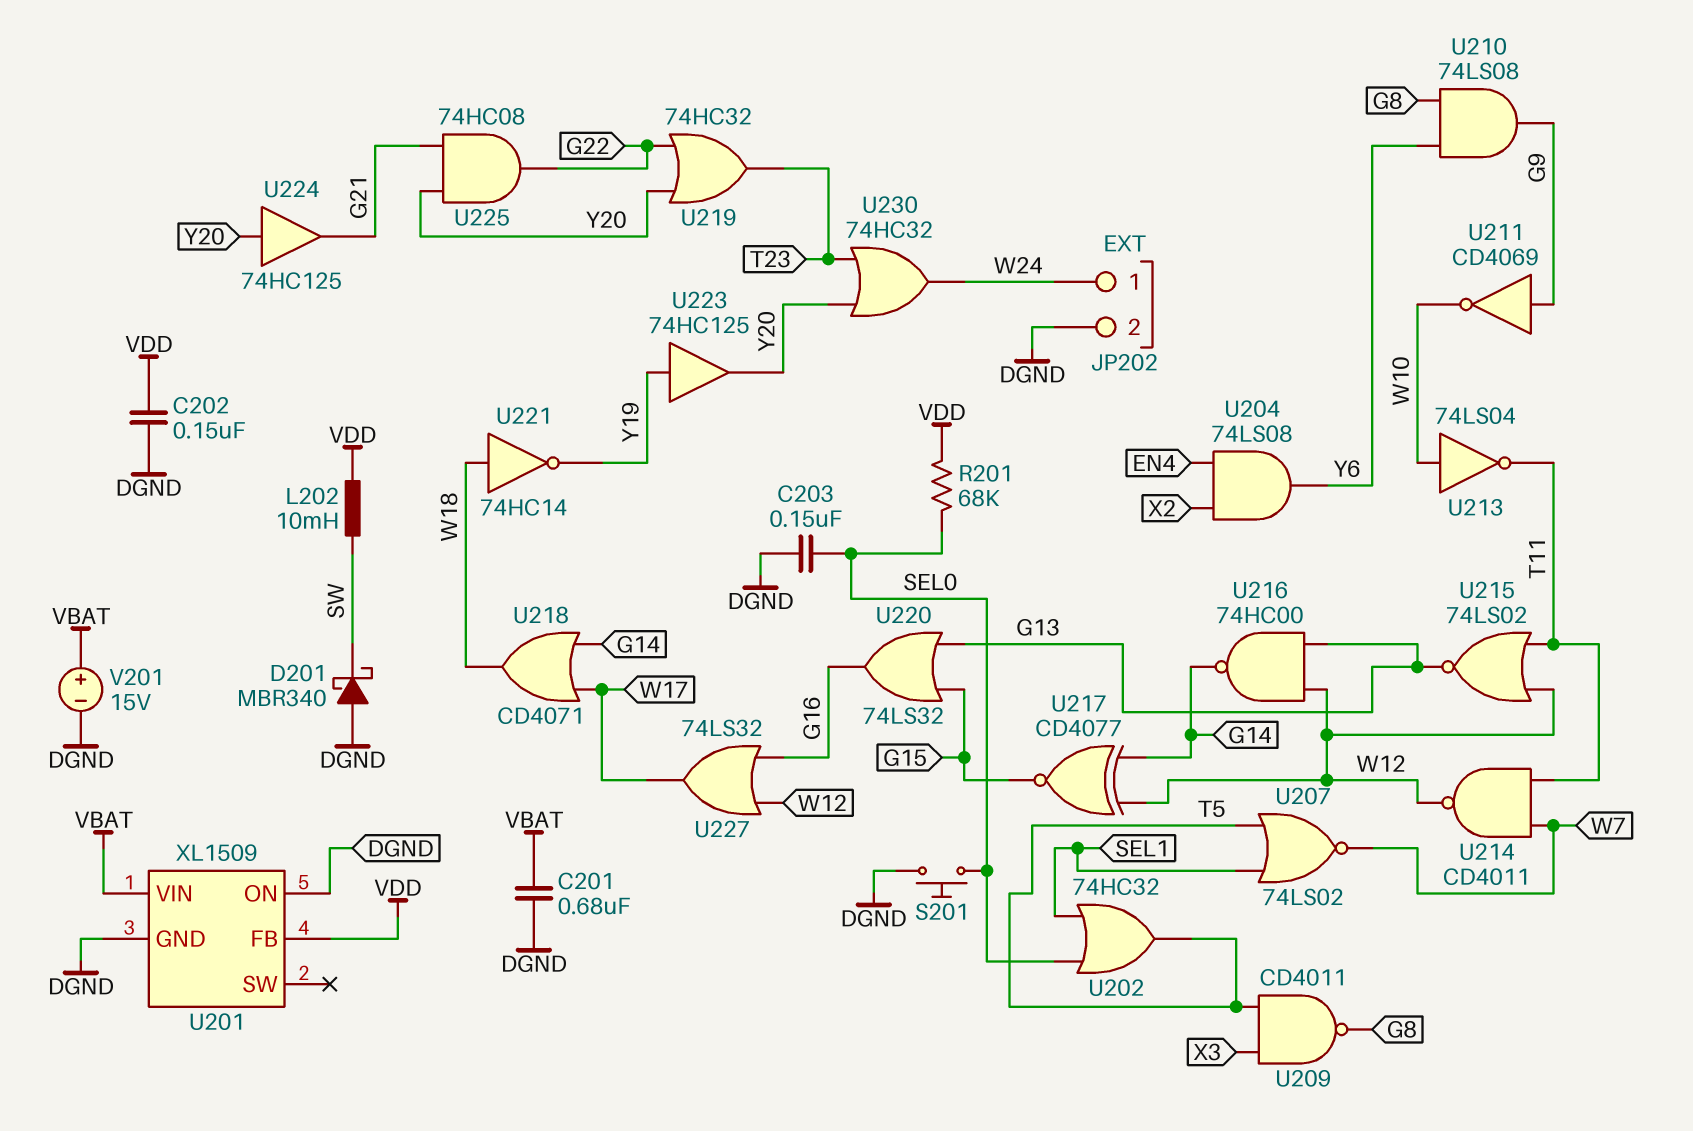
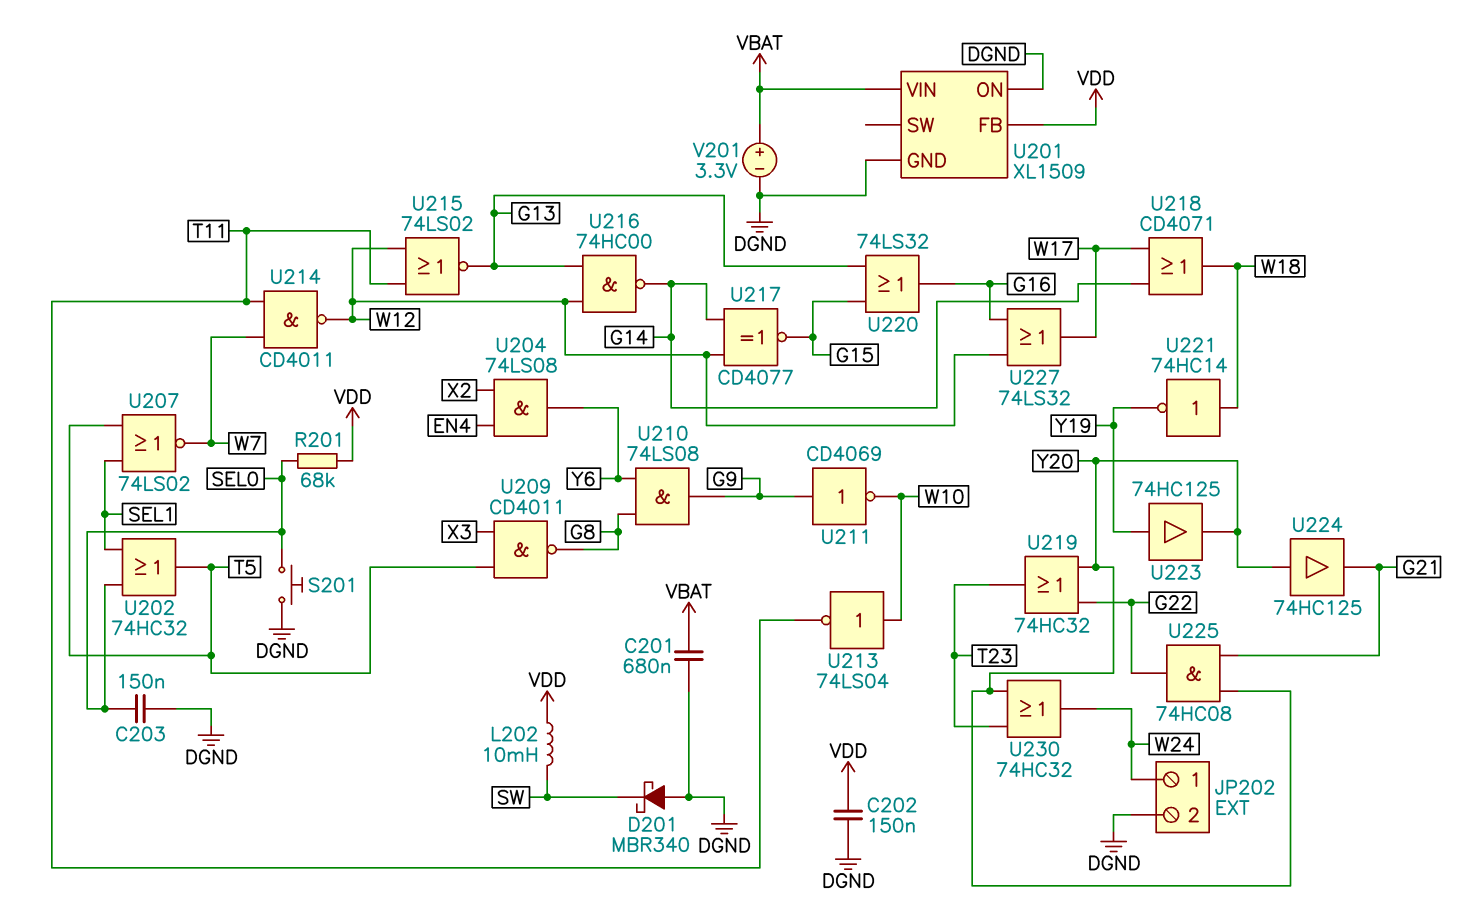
V201: 15V (plus VBAT, minus DGND) -> 3.3V (plus VBAT, minus DGND)

